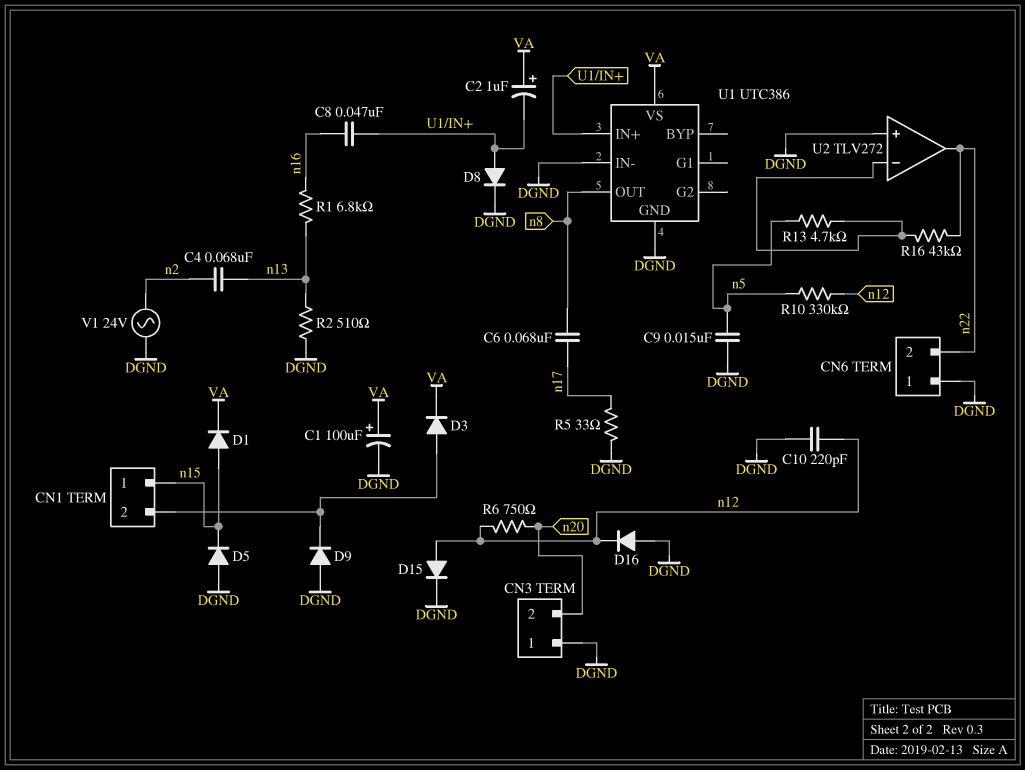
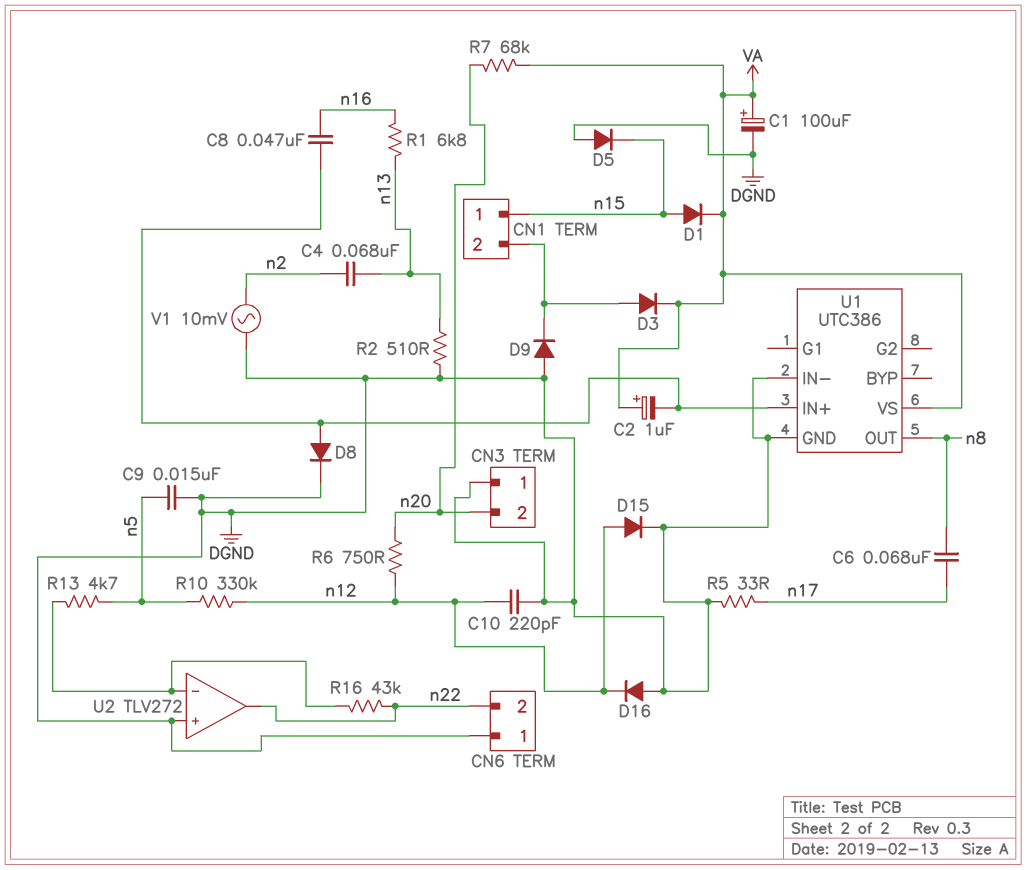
R7: none -> 68k (VA, n20)
V1: AC 24V (DGND, n2) -> AC 10mV (DGND, n2)

